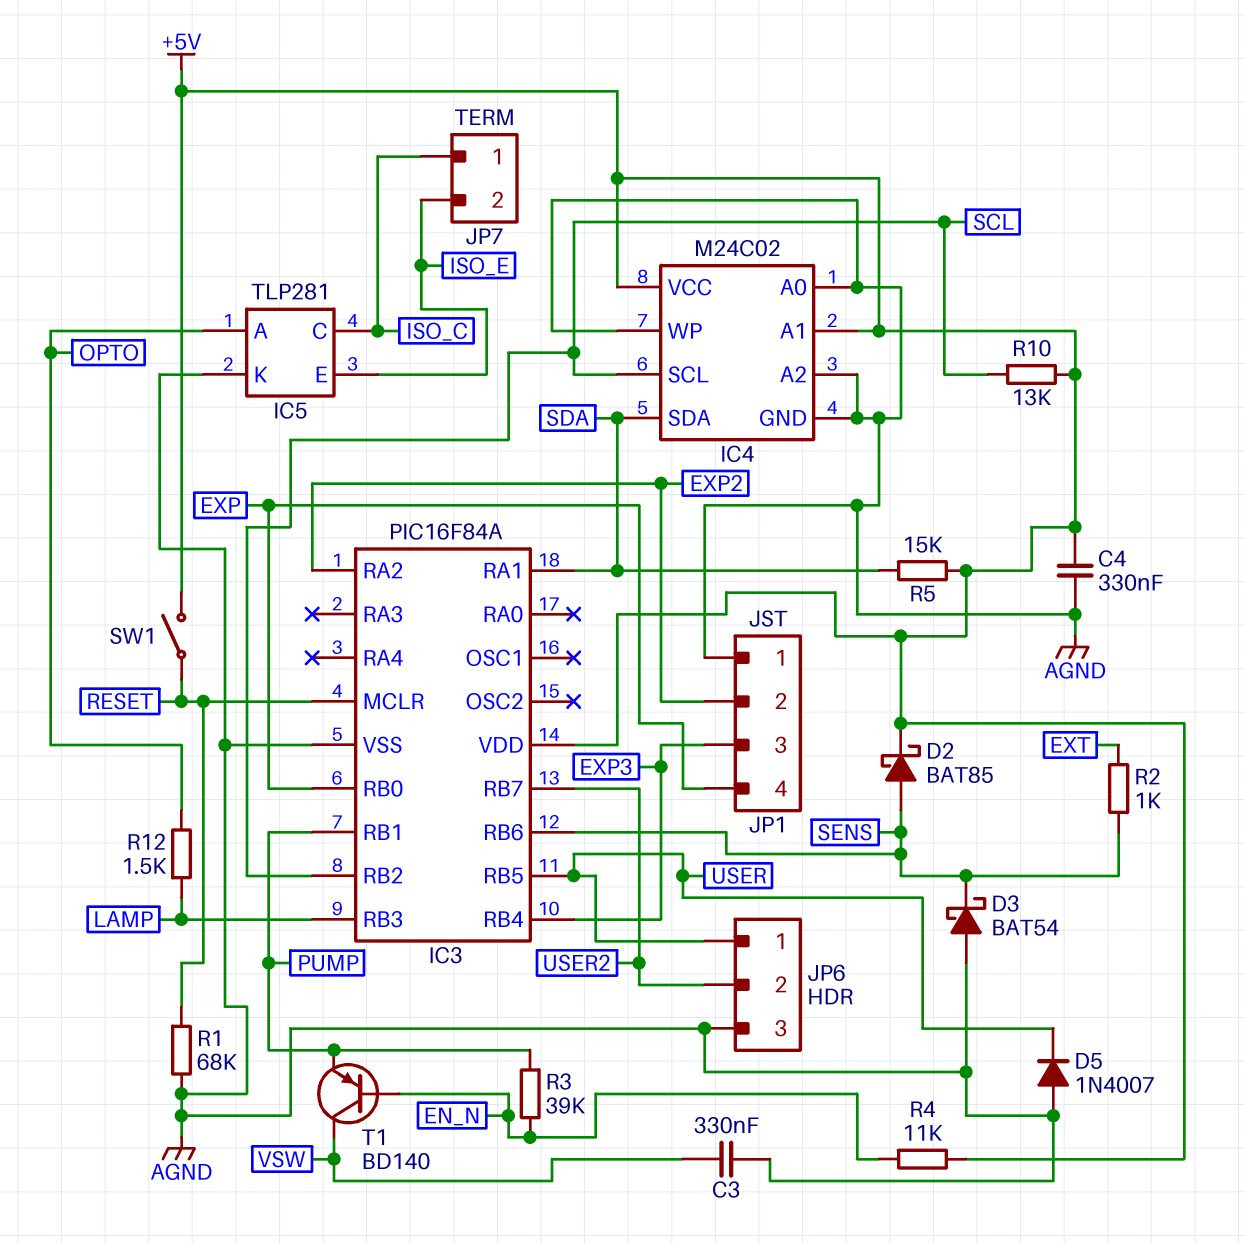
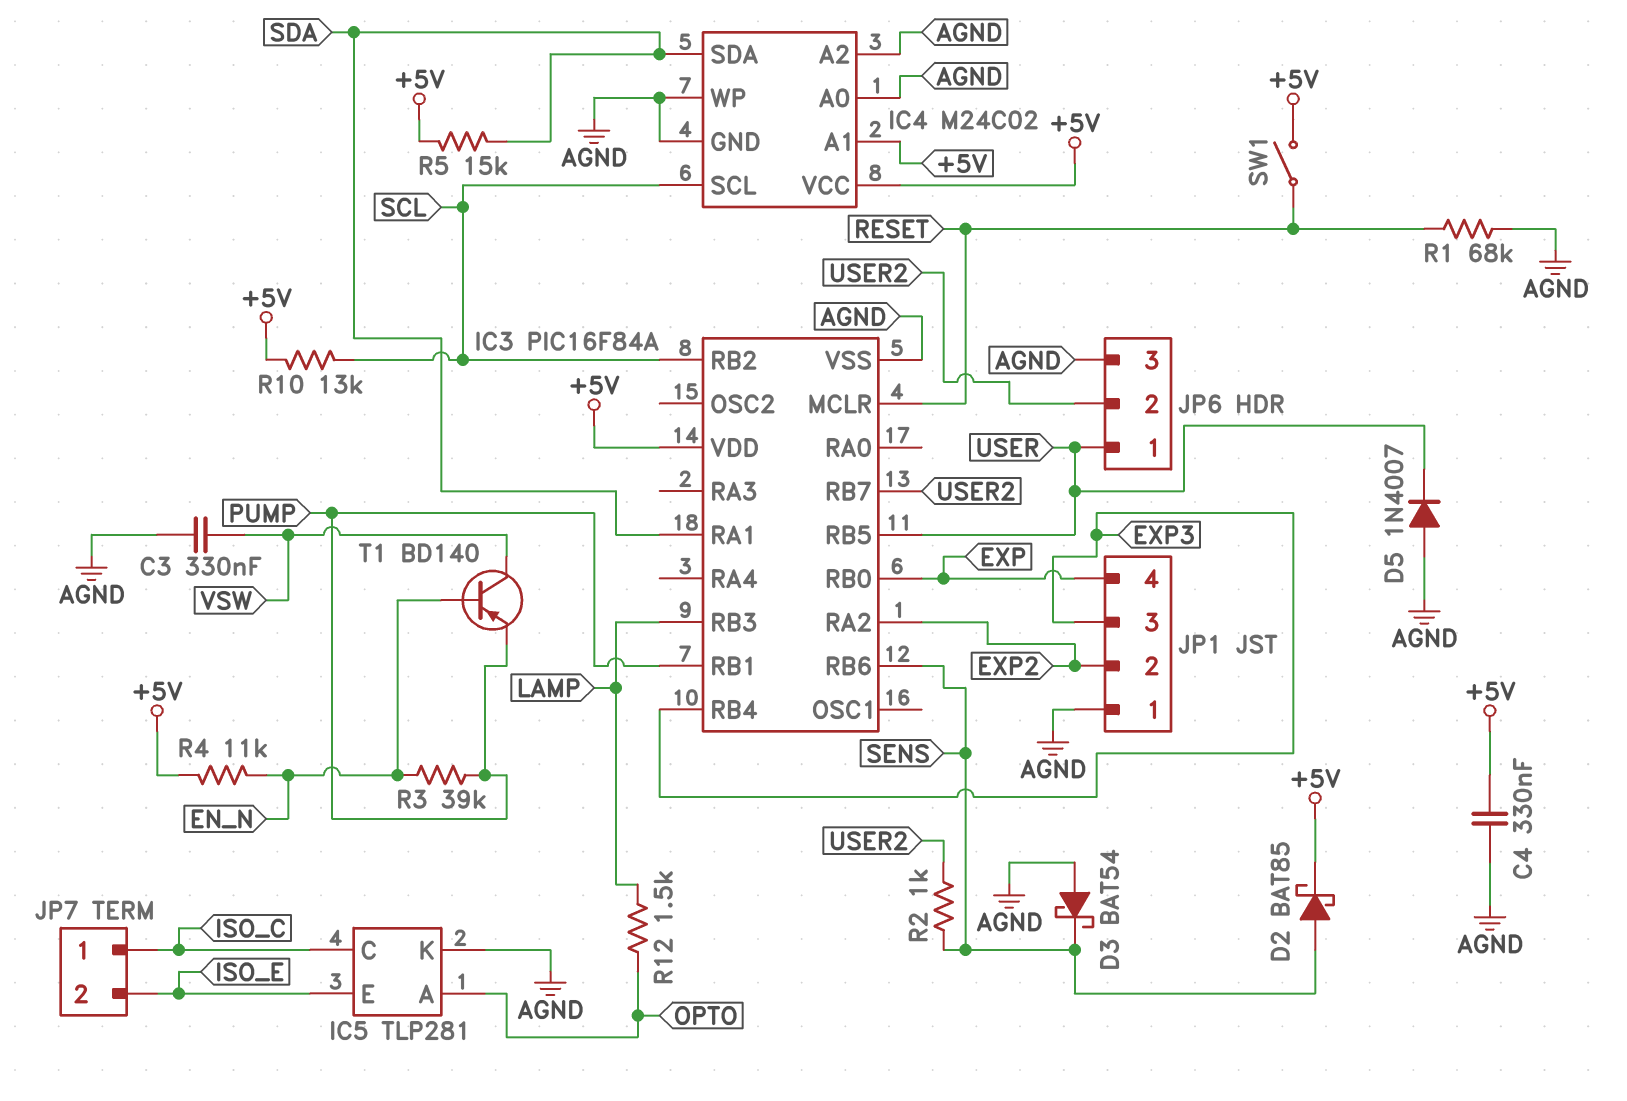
R2: 1k (EXT, SENS) -> 1k (SENS, USER2)

